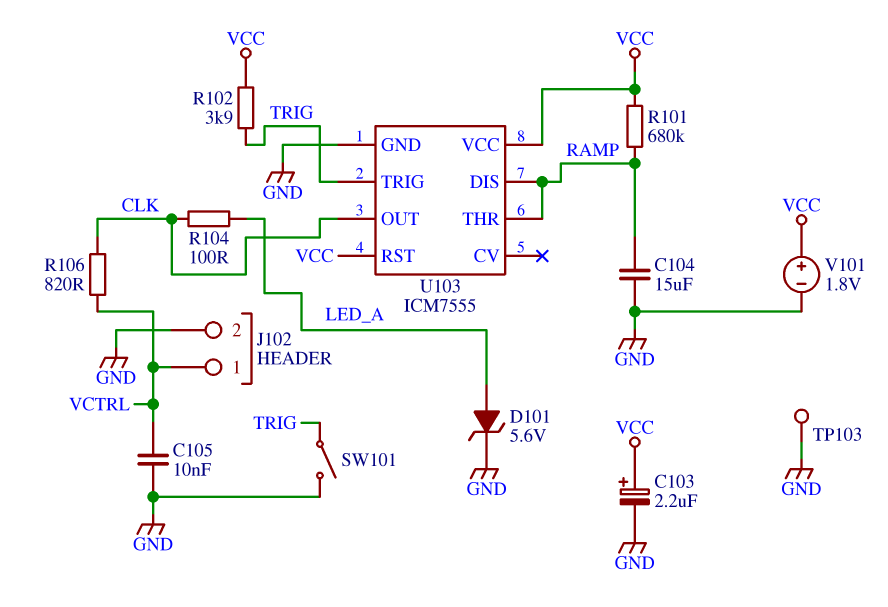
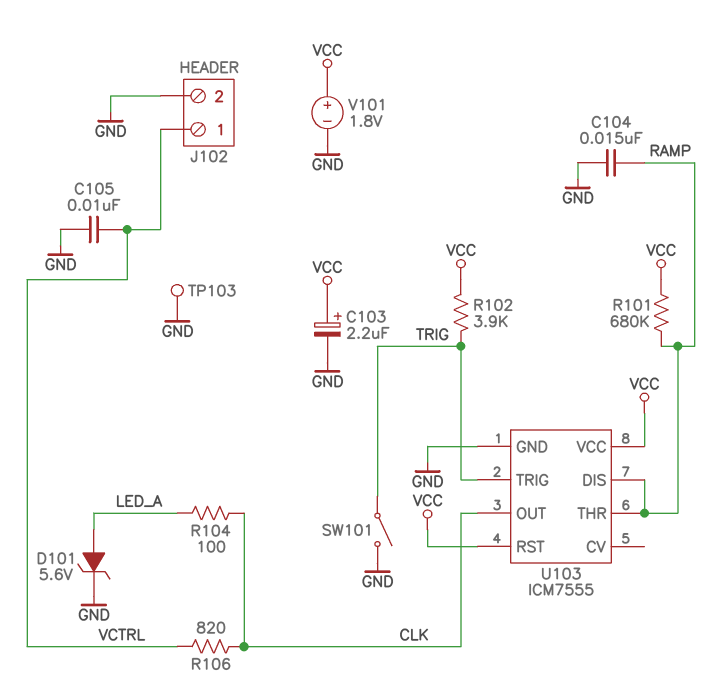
C104: 15uF (GND, RAMP) -> 15nF (GND, RAMP)

